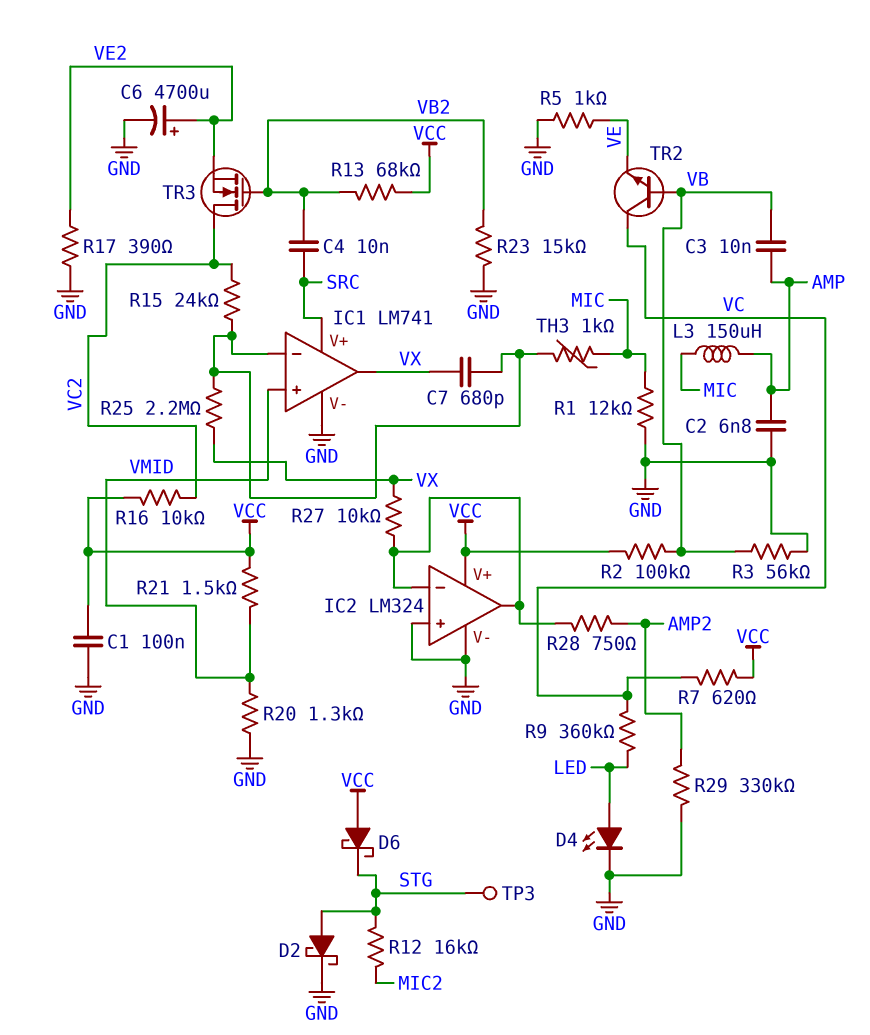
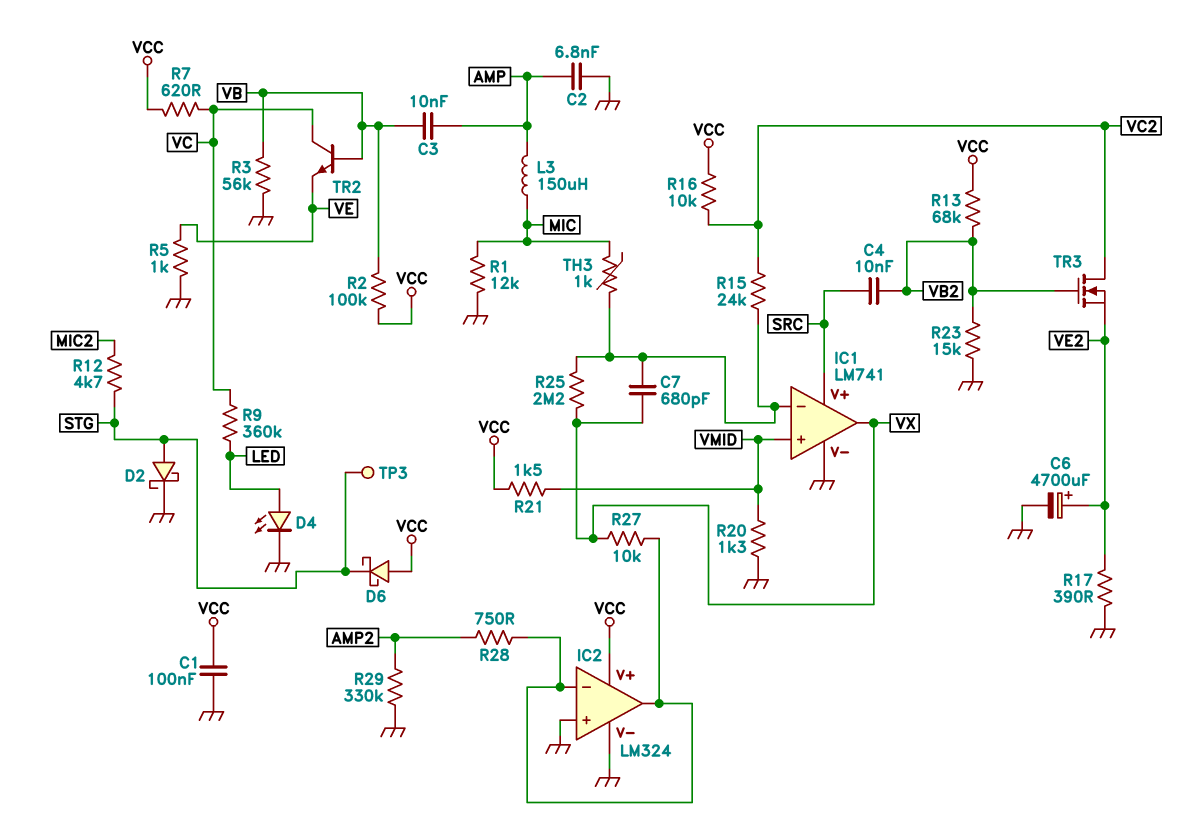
R12: 16k (MIC2, STG) -> 4.7k (MIC2, STG)

